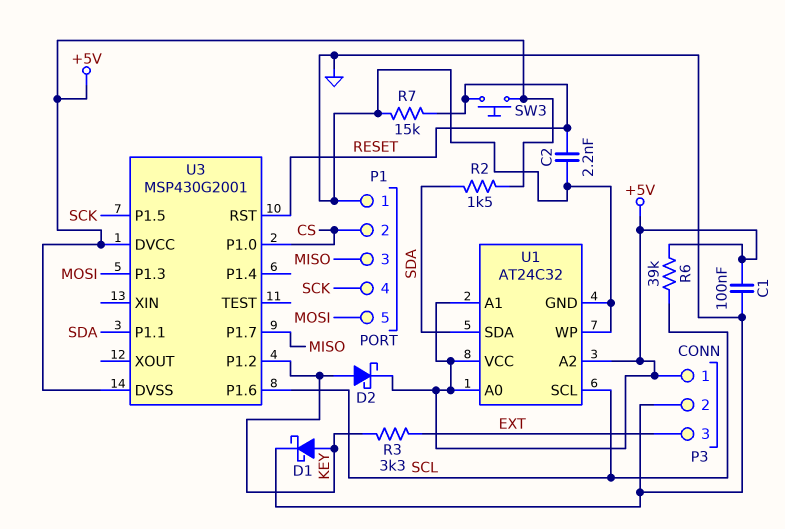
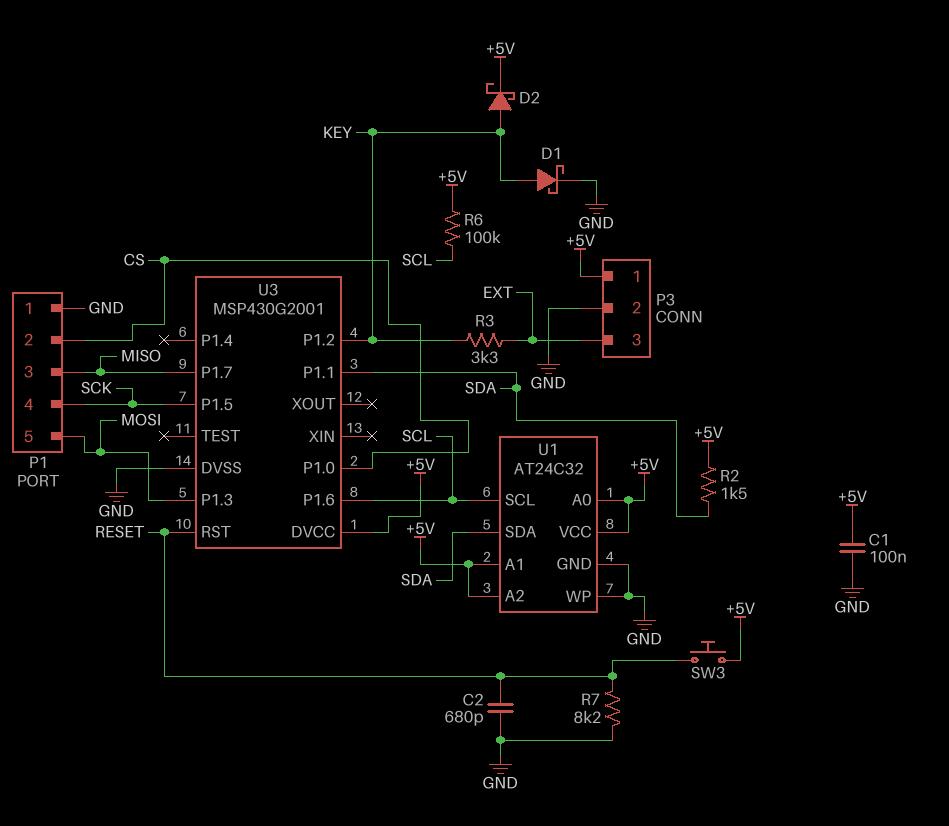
C2: 2.2nF (GND, RESET) -> 680pF (GND, RESET)
R6: 39k (+5V, SCL) -> 100k (+5V, SCL)
R7: 15k (GND, RESET) -> 8.2k (GND, RESET)
U3 pin DVSS: +5V -> GND

